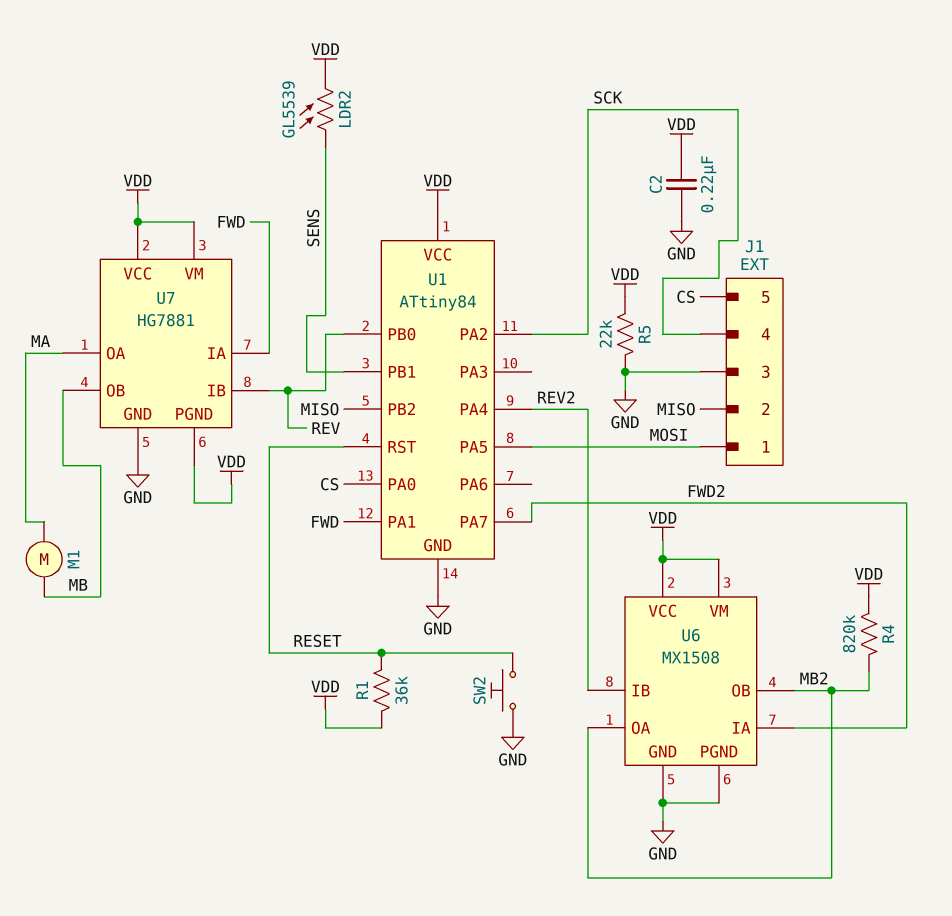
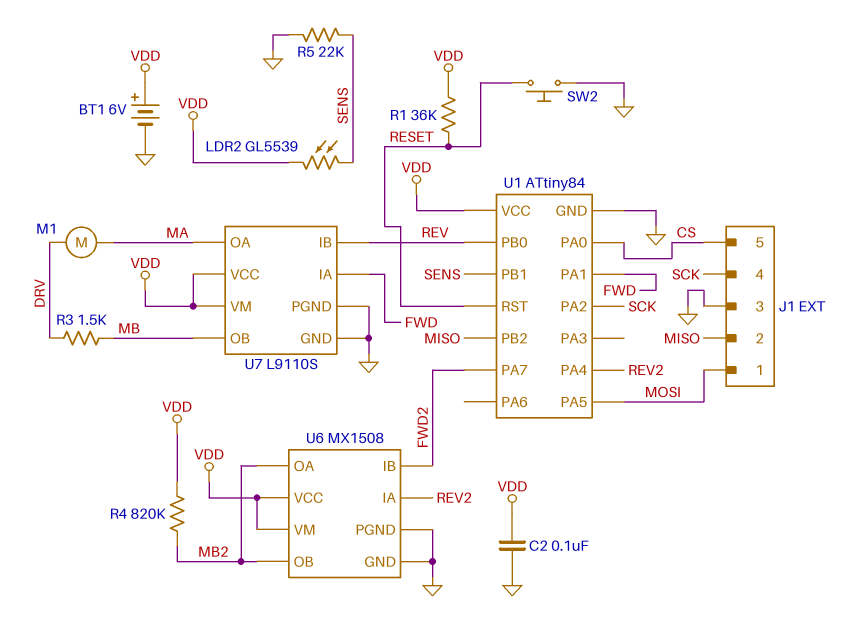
BT1: none -> 6V (plus VDD, minus GND)
C2: 220nF (GND, VDD) -> 100nF (GND, VDD)
M1: motor (MA, MB) -> motor (DRV, MA)
R3: none -> 1.5k (DRV, MB)
R5: 22k (GND, VDD) -> 22k (GND, SENS)
U6 pin IA: FWD2 -> REV2
U6 pin IB: REV2 -> FWD2
U7: HG7881 -> L9110S
U7 pin PGND: VDD -> GND

